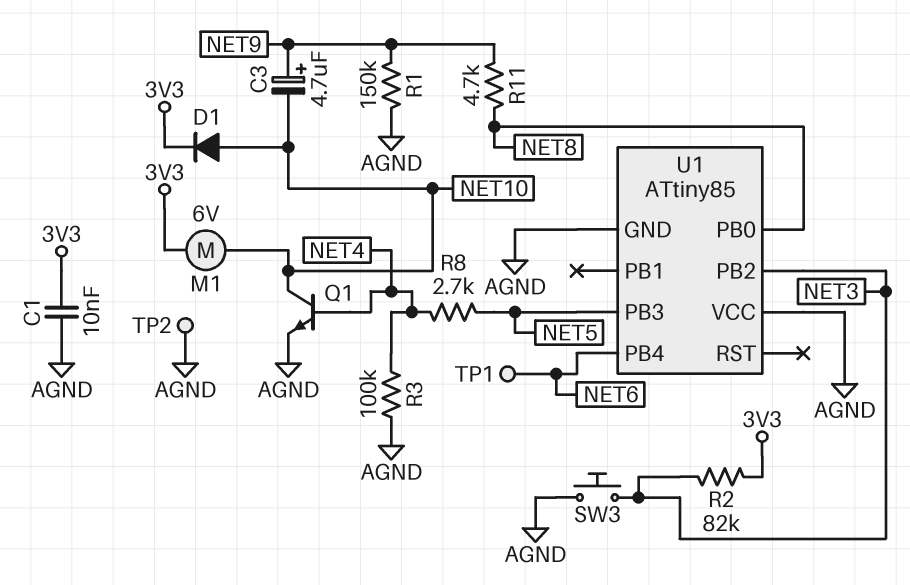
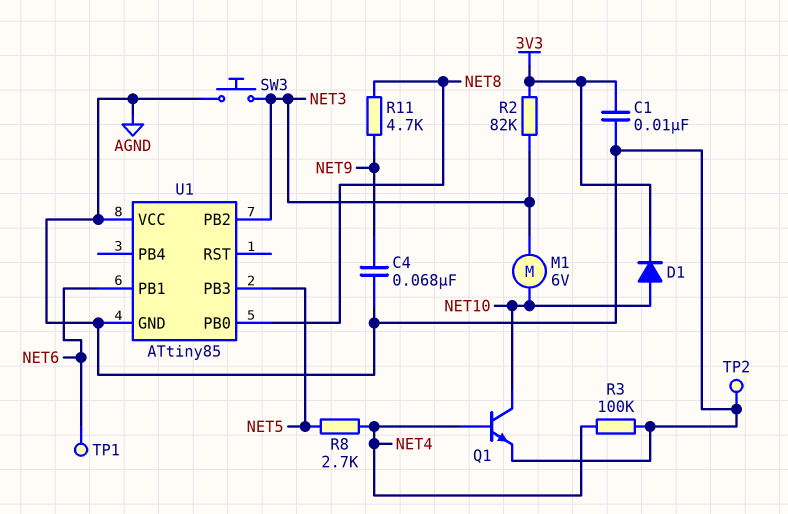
C3: 4.7uF (plus NET9, minus NET10) -> none
C4: none -> 68nF (AGND, NET9)
M1: motor 6V (3V3, NET10) -> motor 6V (NET3, NET10)
R1: 150k (AGND, NET9) -> none
U1 pin PB1: none -> NET6
U1 pin PB4: NET6 -> none

